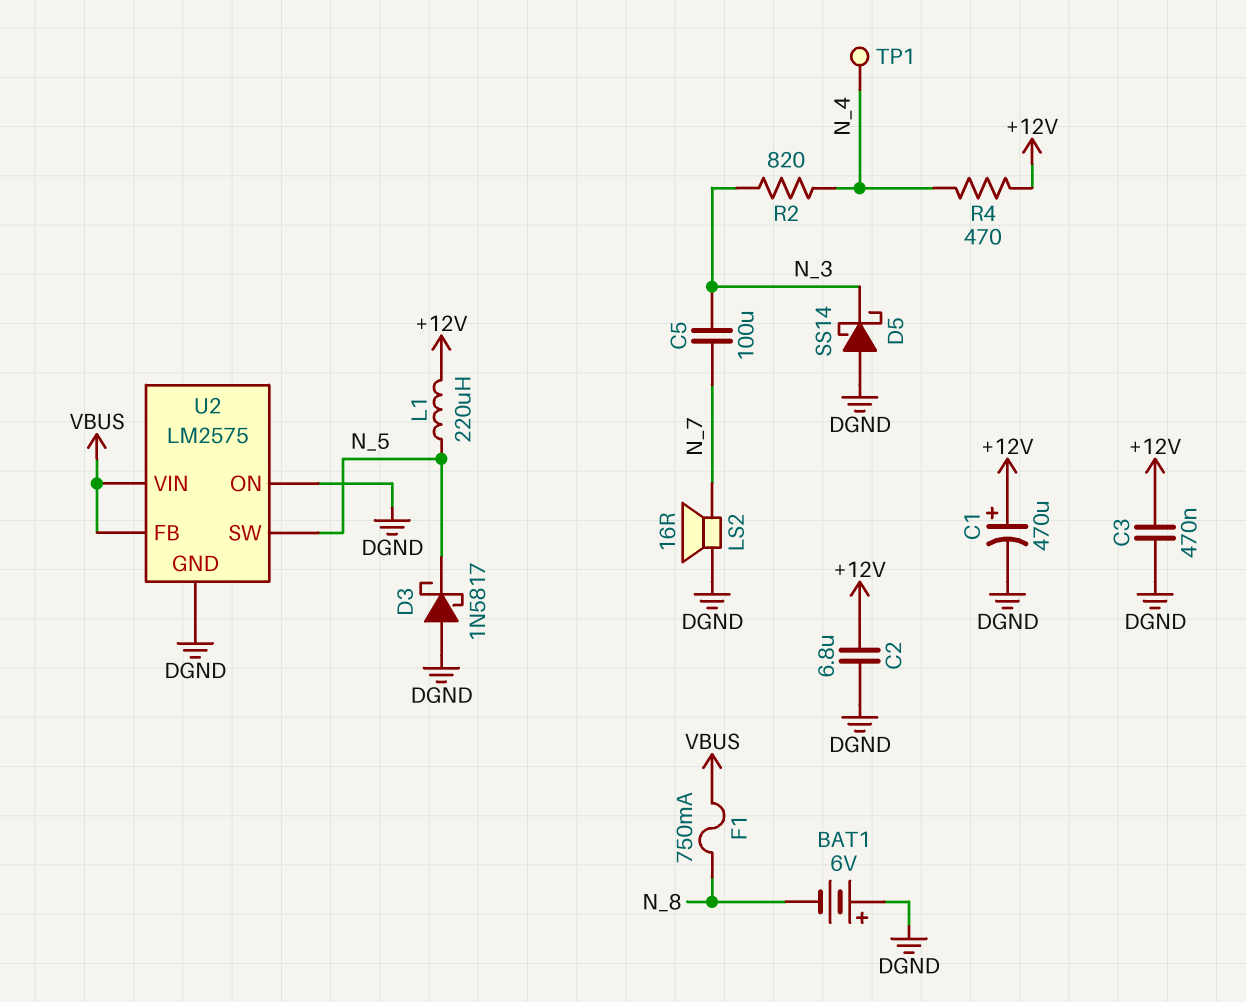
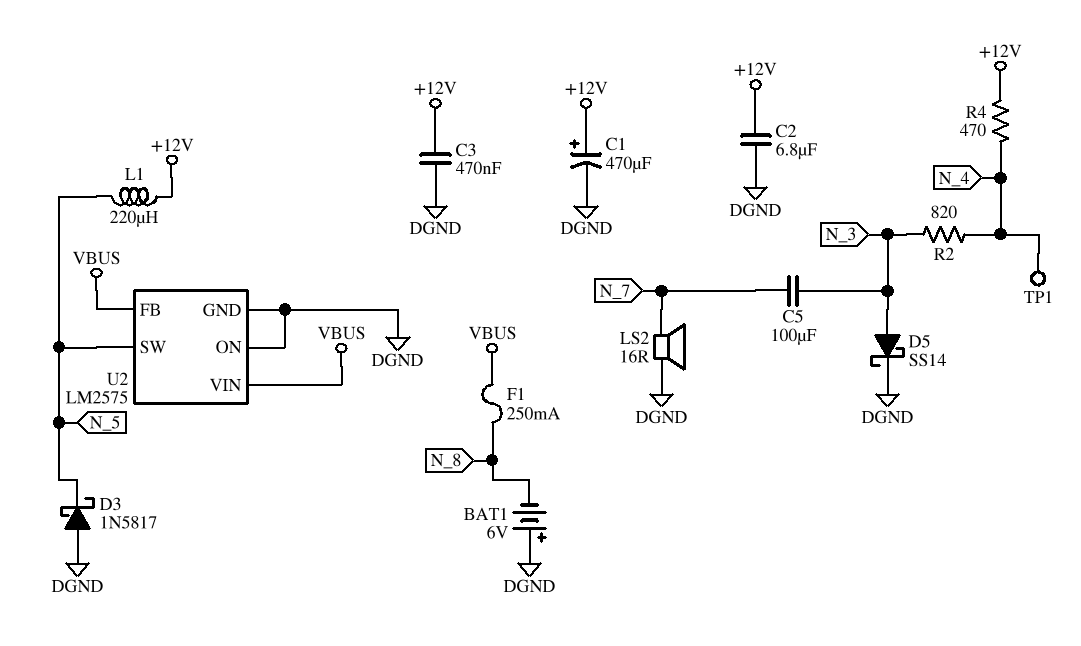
D5: schottky SS14 (A DGND, K N_3) -> schottky SS14 (A N_3, K DGND)
F1: 750mA (N_8, VBUS) -> 250mA (N_8, VBUS)

